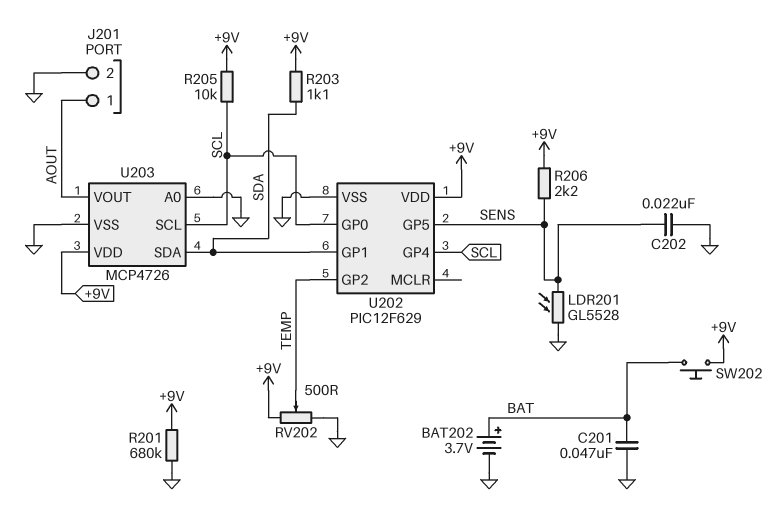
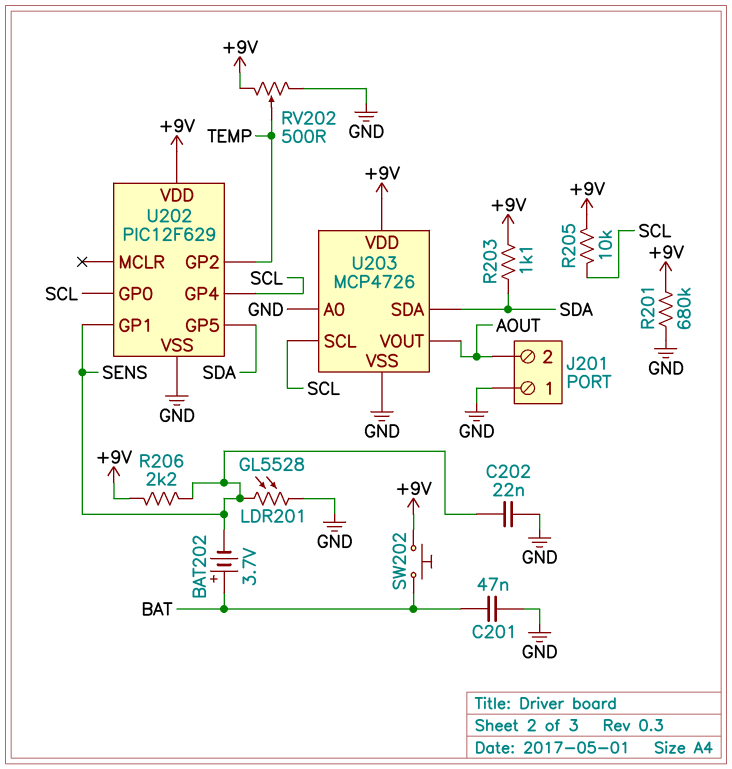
BAT202: 3.7V (plus BAT, minus GND) -> 3.7V (plus BAT, minus SENS)
J201 pin 1: AOUT -> GND
J201 pin 2: GND -> AOUT
U202 pin GP1: SDA -> SENS
U202 pin GP5: SENS -> SDA

